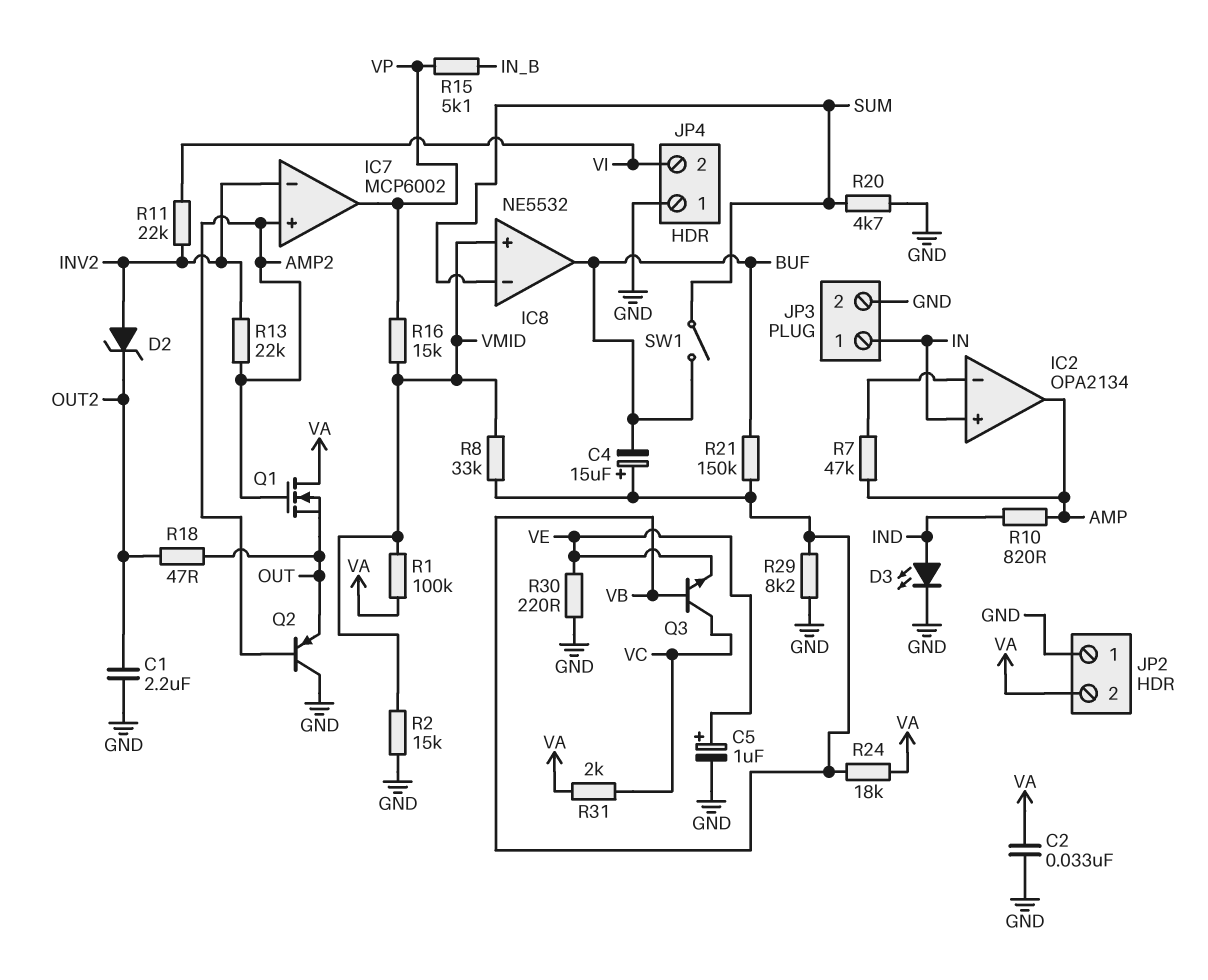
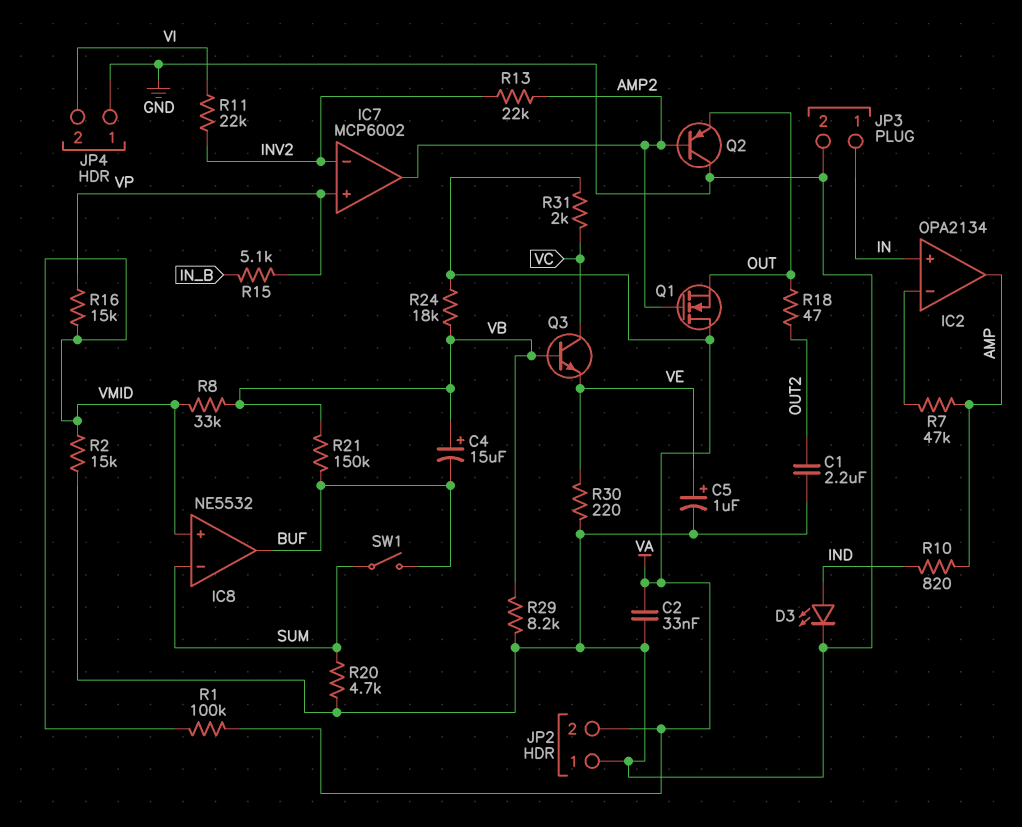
D2: zener (A INV2, K OUT2) -> none
IC7 pin in+: AMP2 -> VP
IC7 pin out: VP -> AMP2

